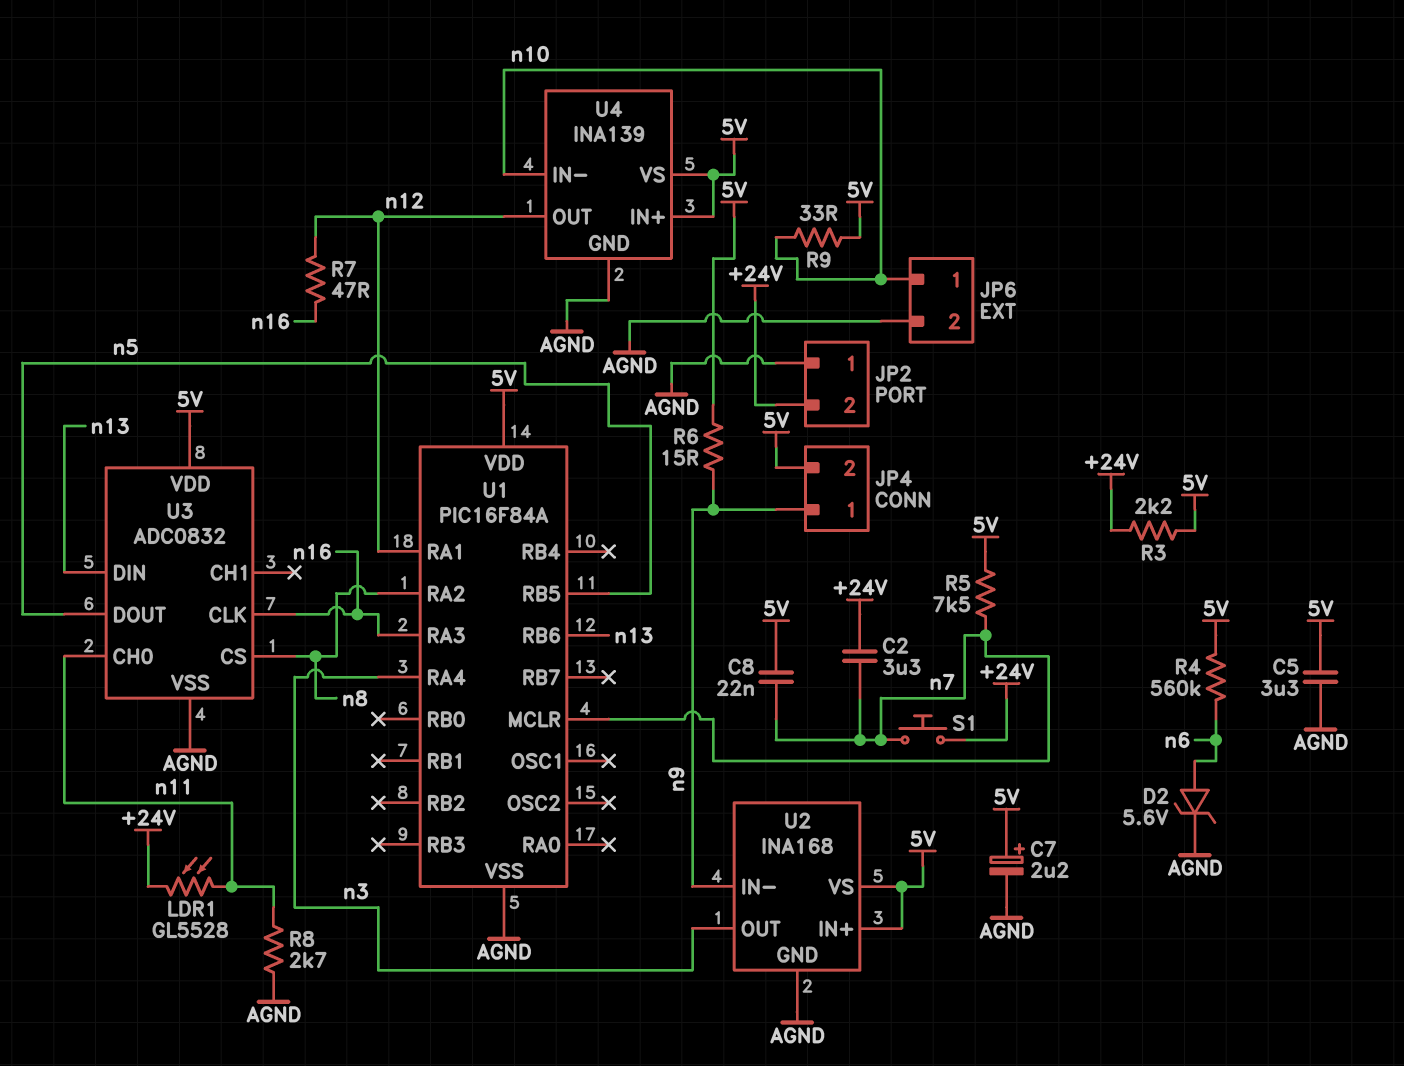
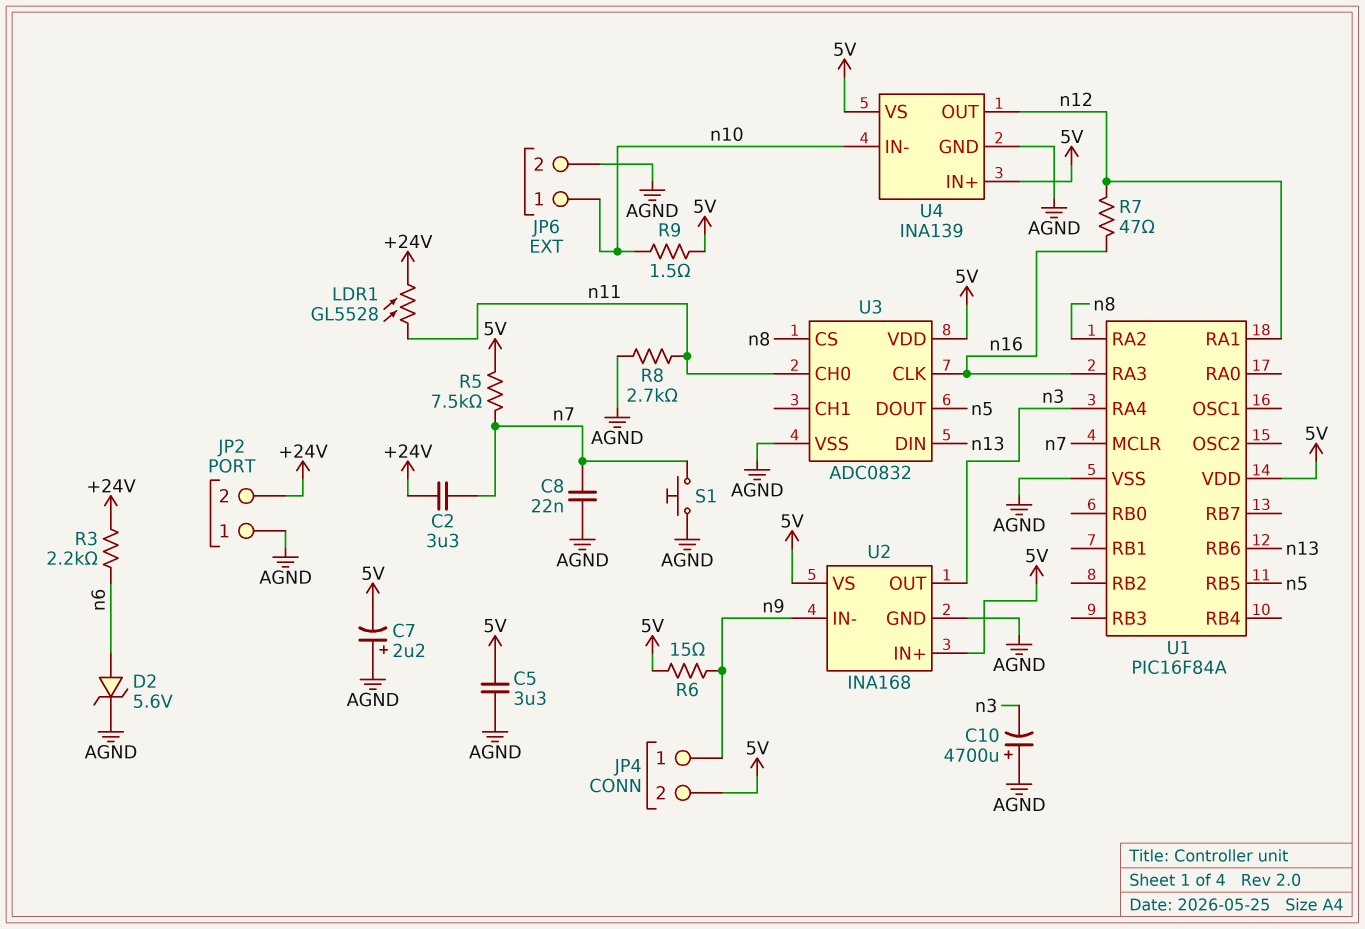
C7: 2.2uF (plus 5V, minus AGND) -> 2.2uF (plus AGND, minus 5V)
C8: 22nF (5V, n7) -> 22nF (AGND, n7)
C10: none -> 4700uF (plus AGND, minus n3)
R3: 2.2k (+24V, 5V) -> 2.2k (+24V, n6)
R4: 560k (5V, n6) -> none
R9: 33 (5V, n10) -> 1.5 (5V, n10)
S1: button (+24V, n7) -> button (AGND, n7)

